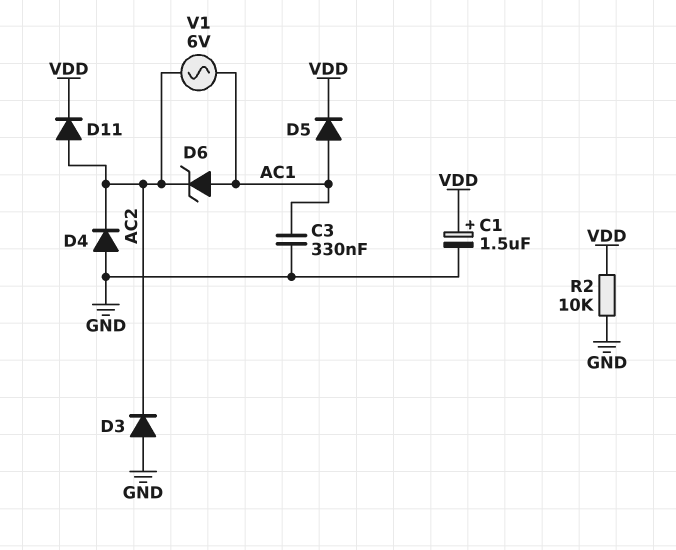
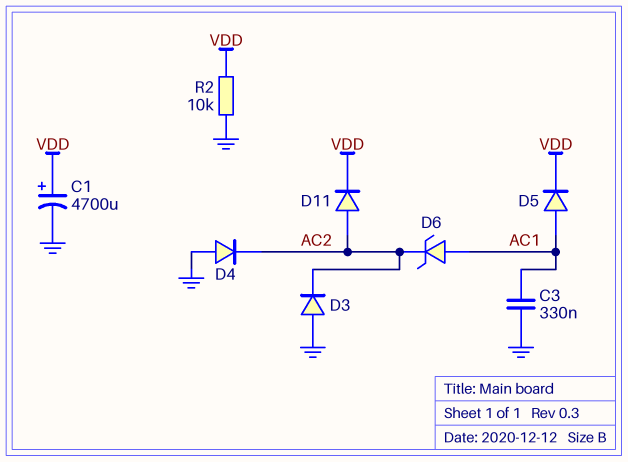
C1: 1.5uF (plus VDD, minus GND) -> 4700uF (plus VDD, minus GND)
V1: AC 6V (AC1, AC2) -> none

